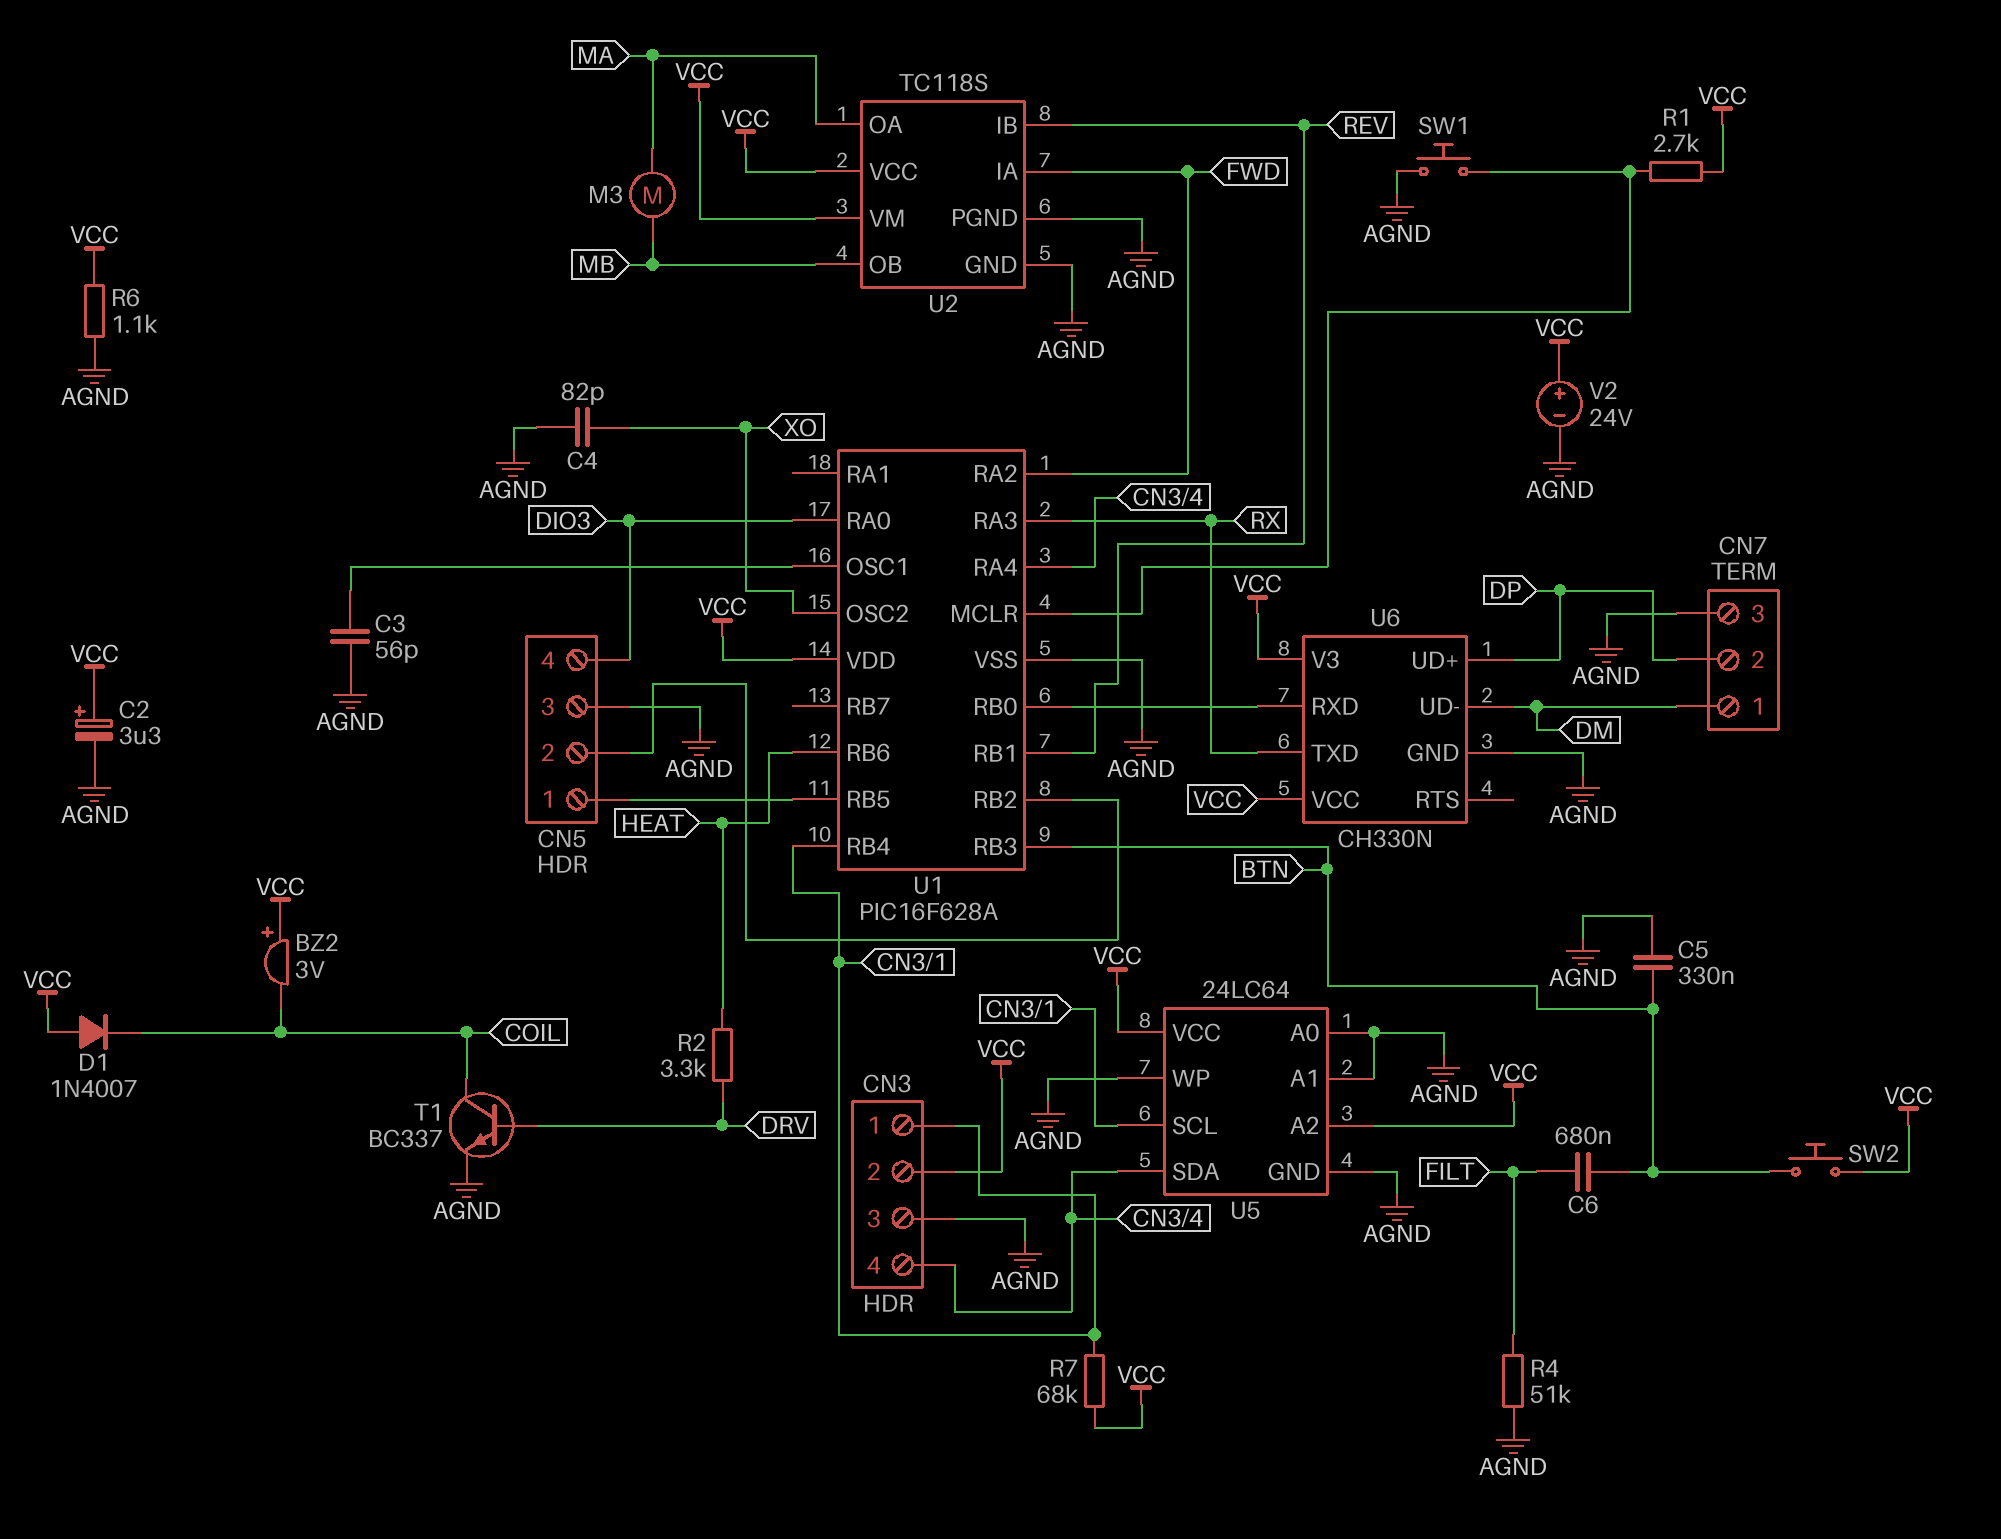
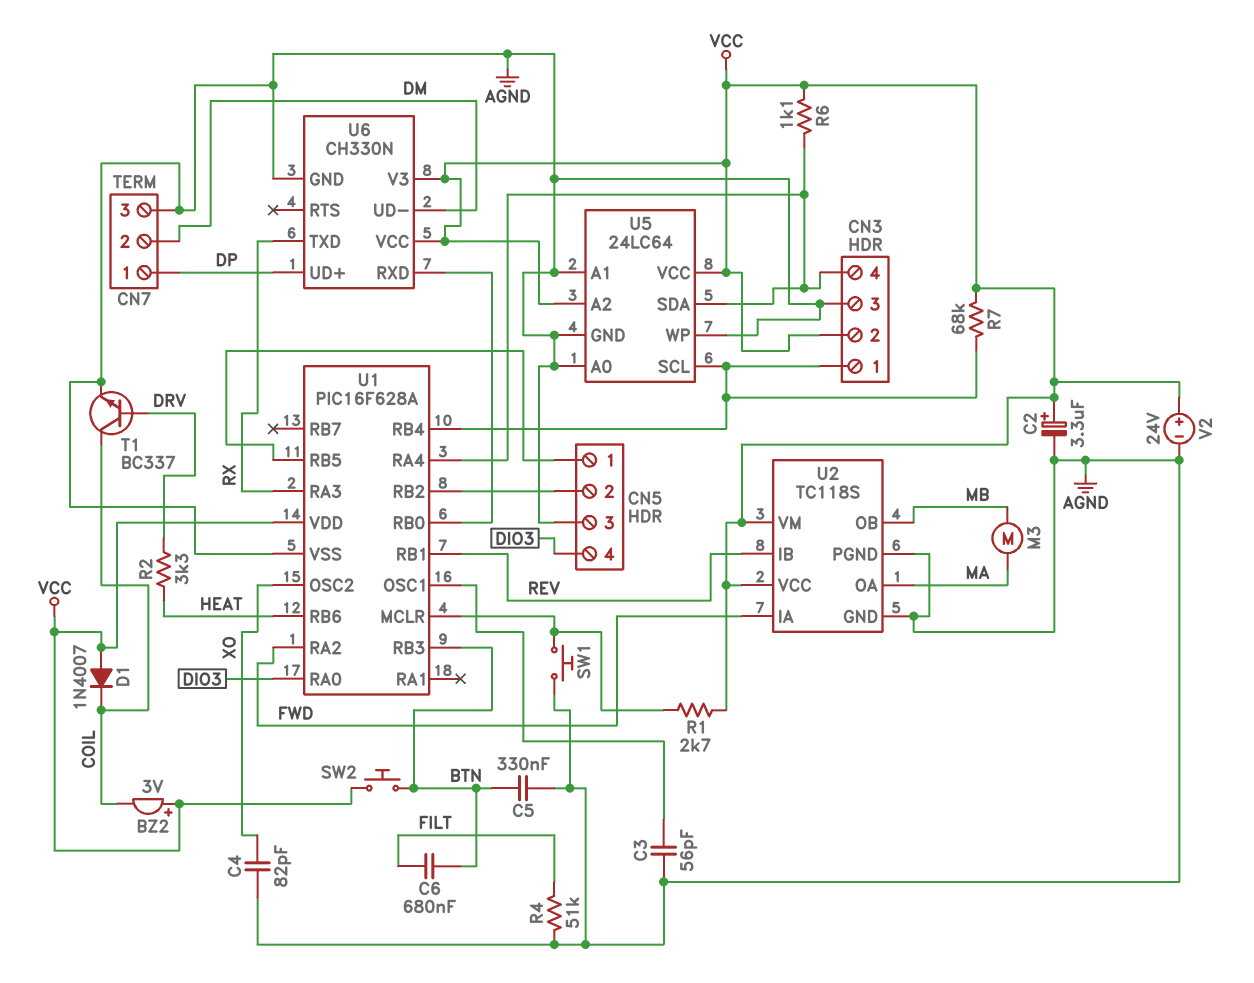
CN7 pin 1: DM -> DP
CN7 pin 2: DP -> DM
R6: 1.1k (AGND, VCC) -> 1.1k (CN3/4, VCC)

